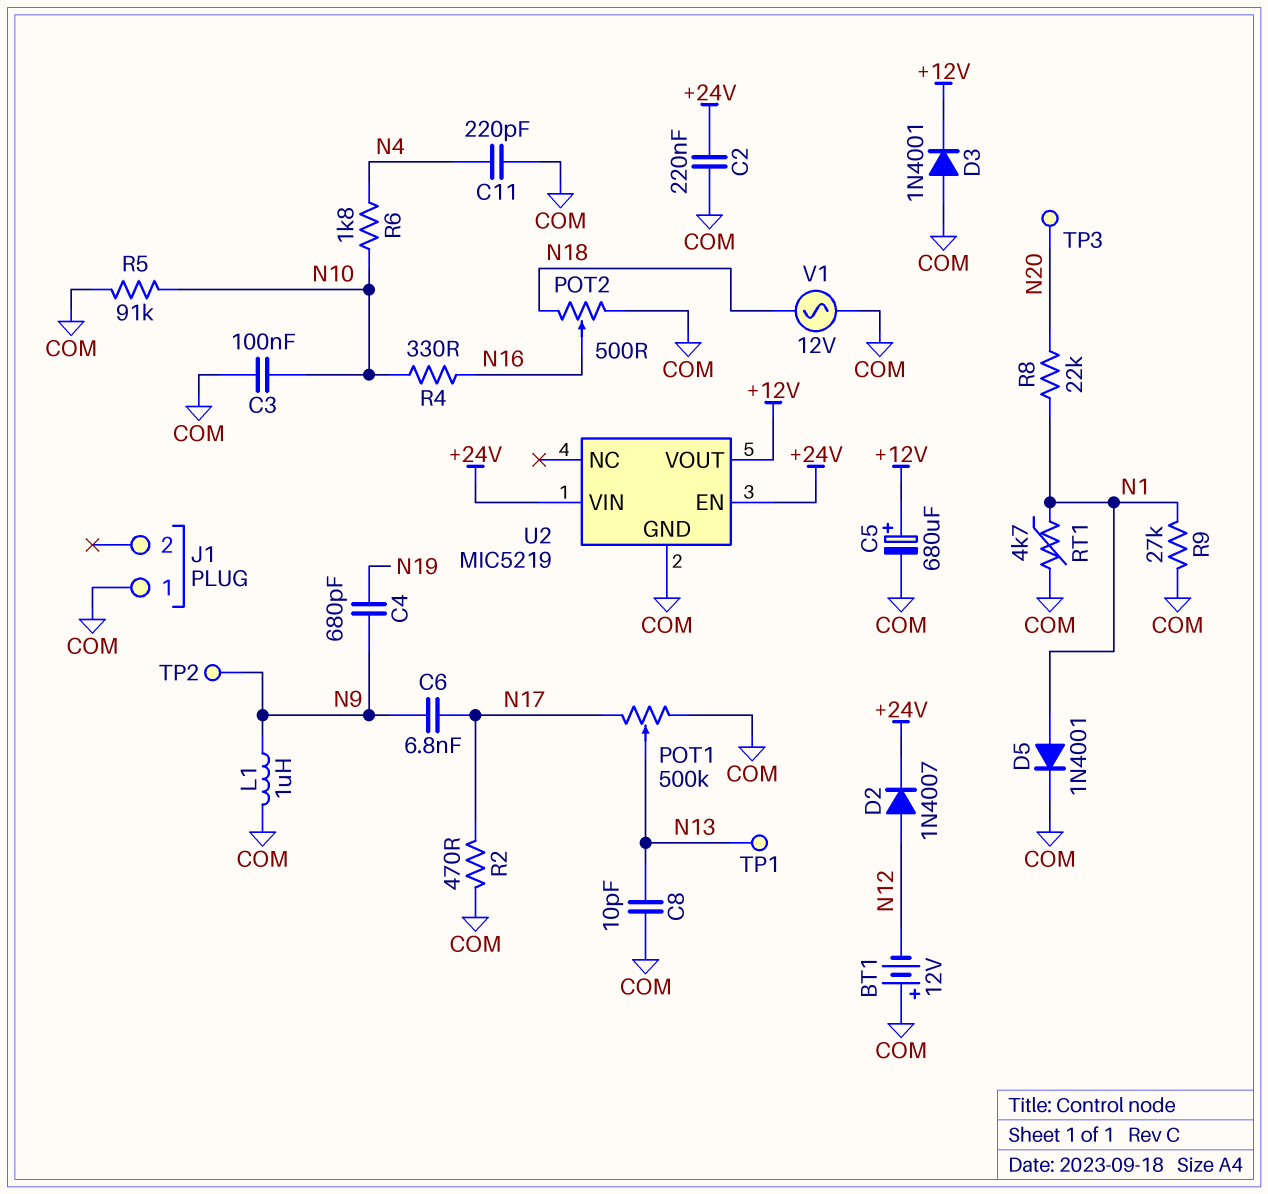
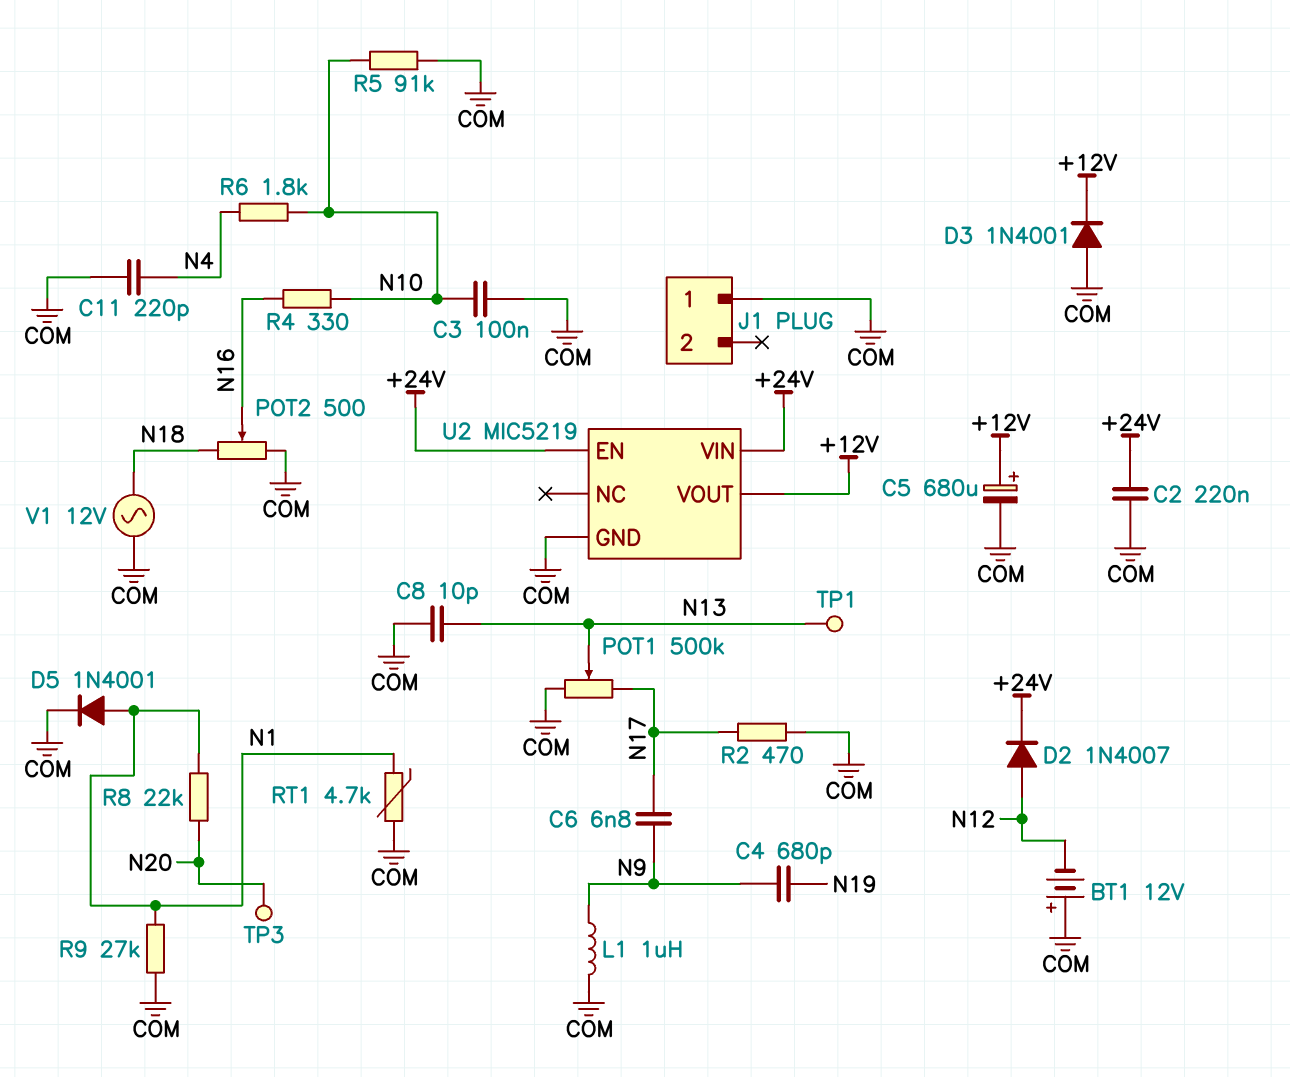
TP2: test point (N9) -> none

